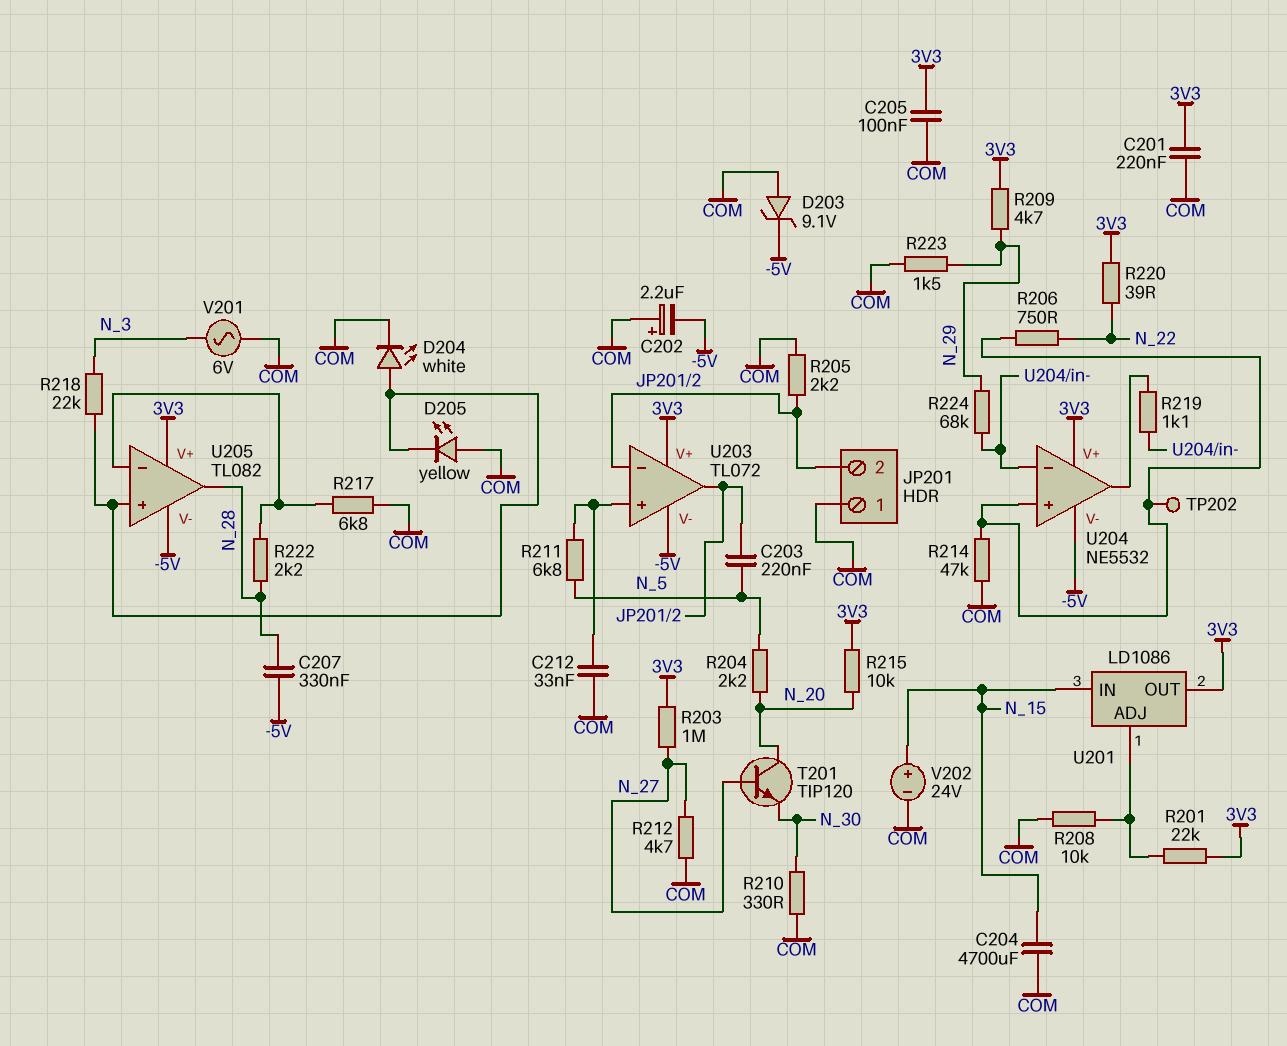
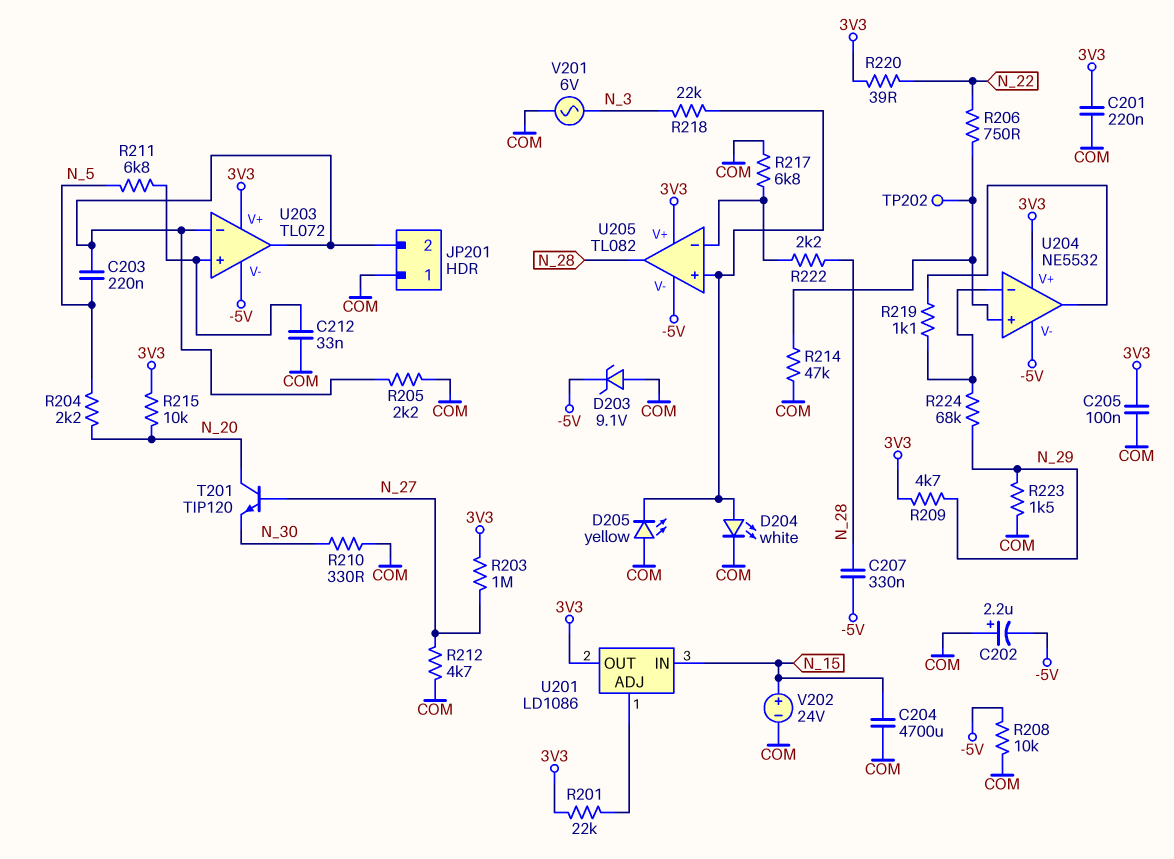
R208: 10k (COM, U201/ADJ) -> 10k (-5V, COM)

